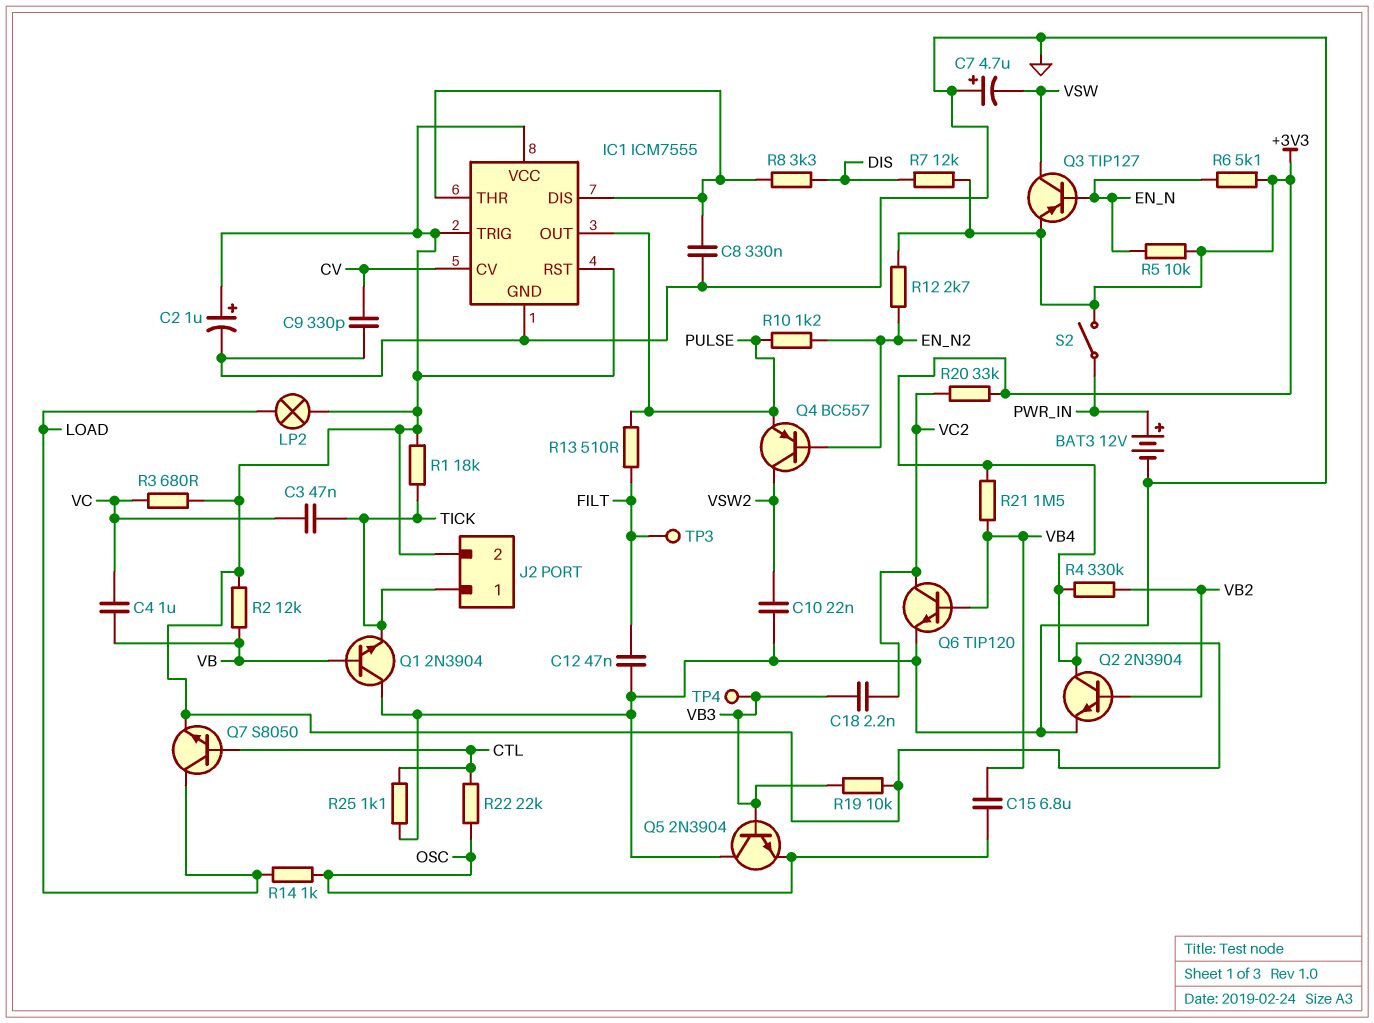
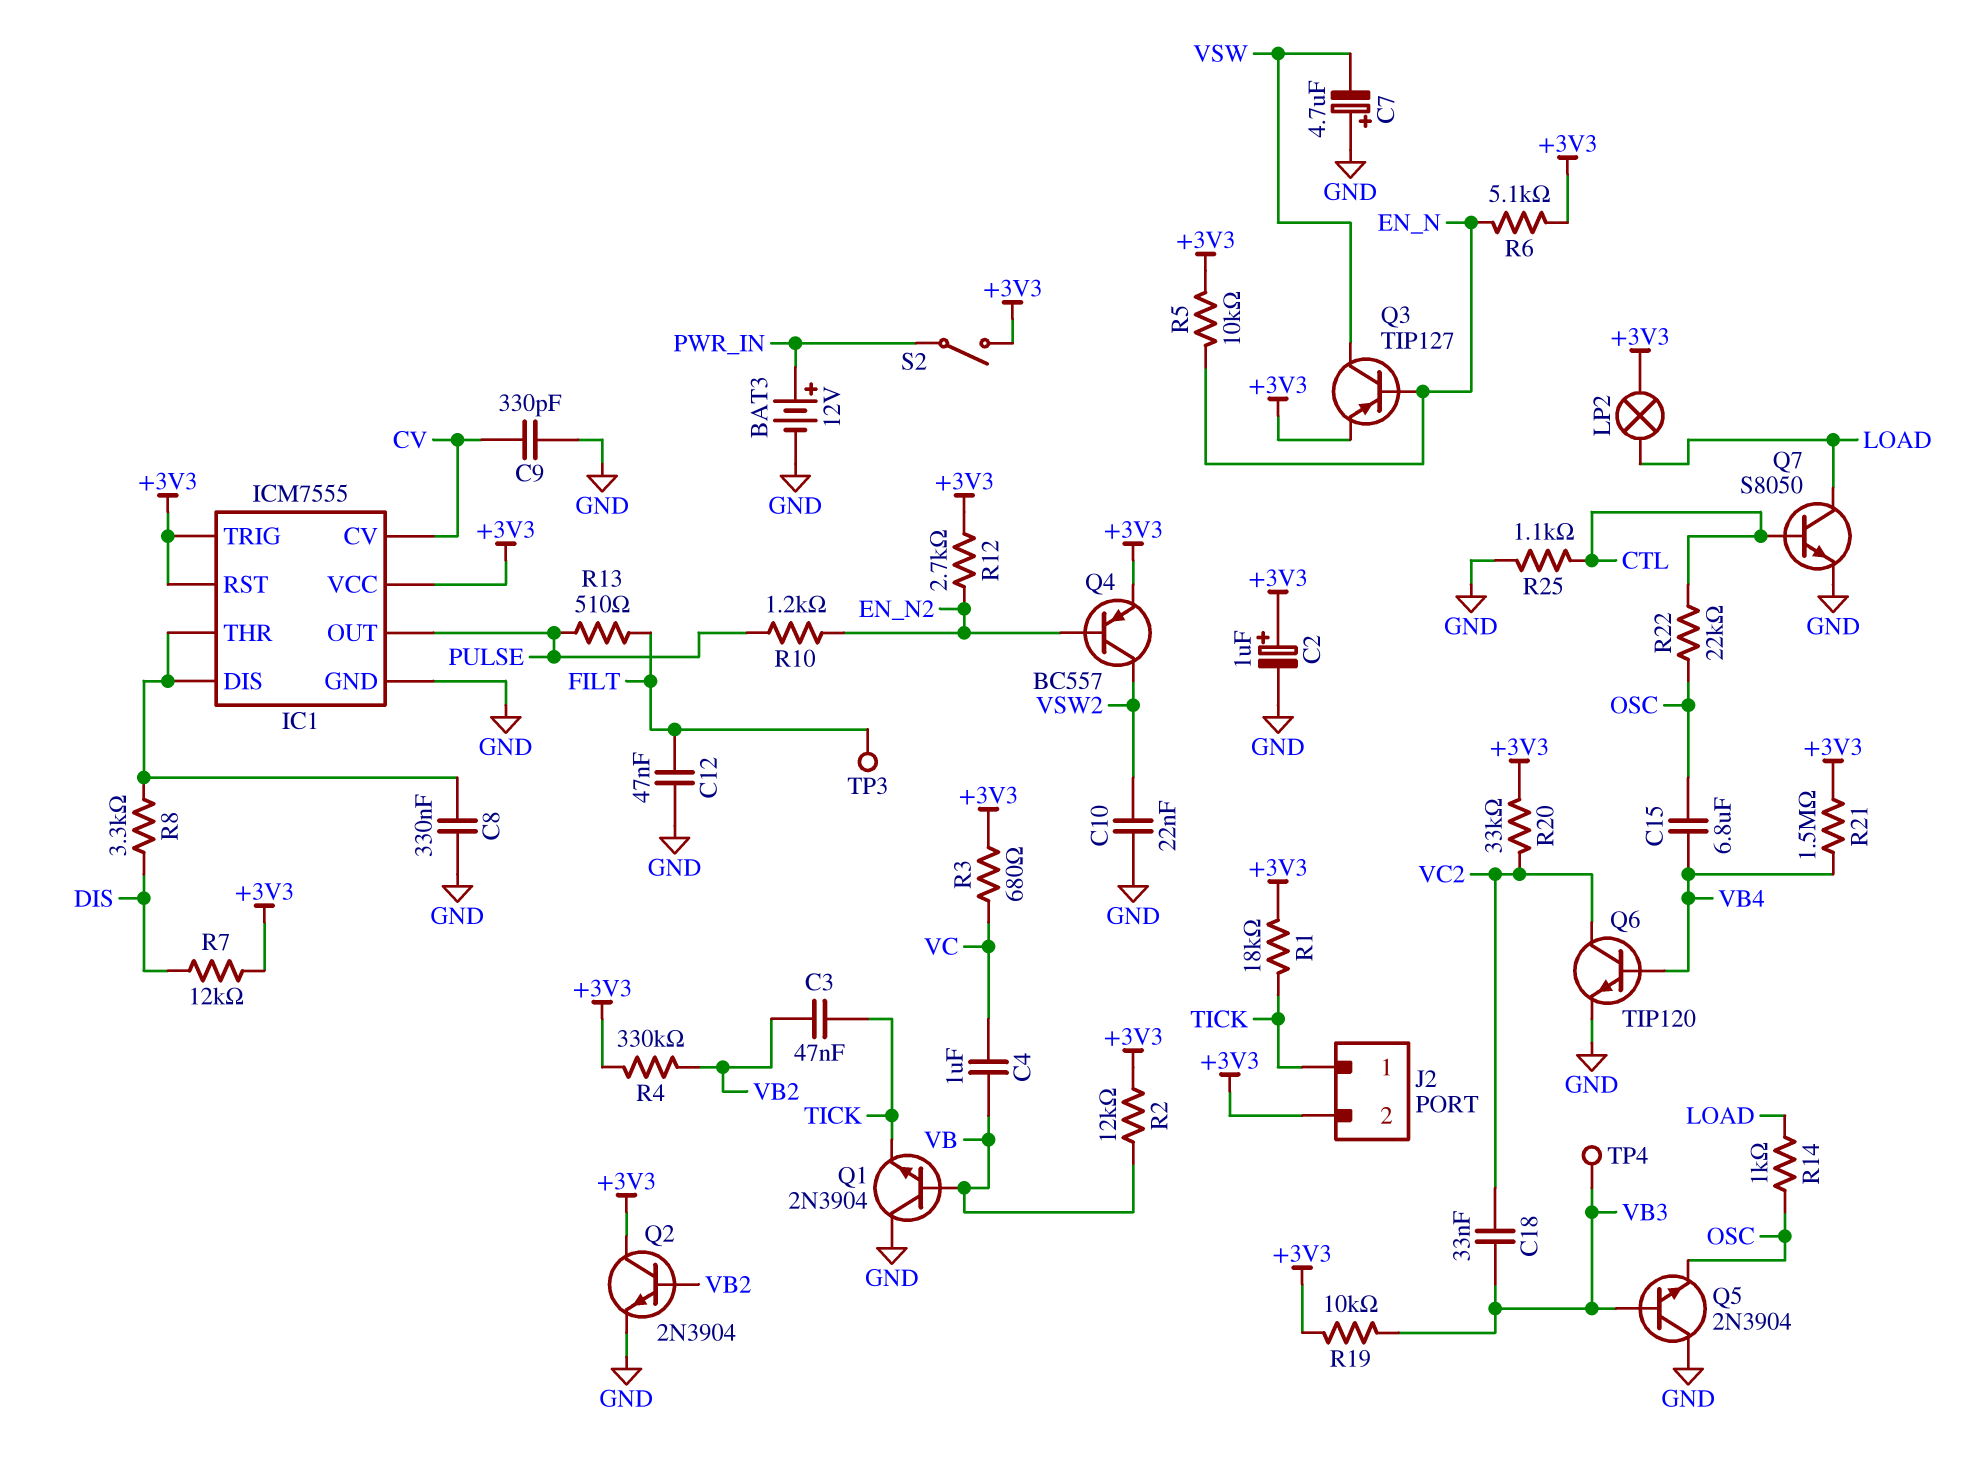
C3: 47nF (TICK, VC) -> 47nF (TICK, VB2)
C18: 2.2nF (VB3, VC2) -> 33nF (VB3, VC2)
Q4: PNP BC557 (B EN_N2, C VSW2, E PULSE) -> PNP BC557 (B EN_N2, C VSW2, E +3V3)
Q7: NPN S8050 (B CTL, C LOAD, E +3V3) -> NPN S8050 (B CTL, C LOAD, E GND)

